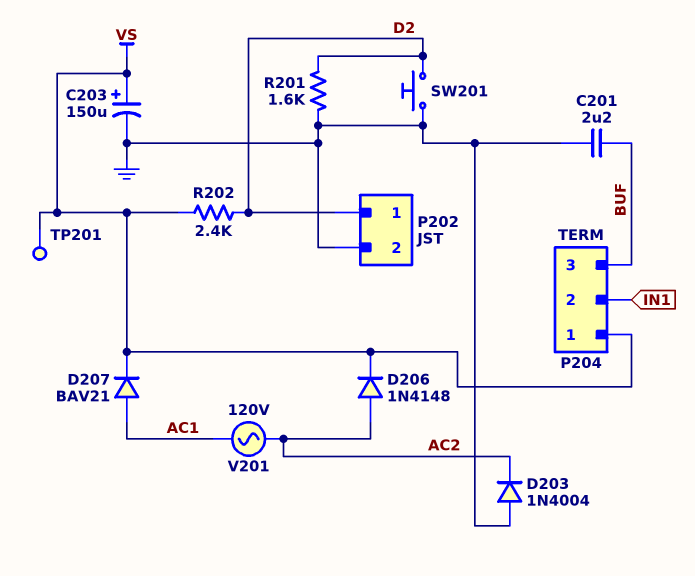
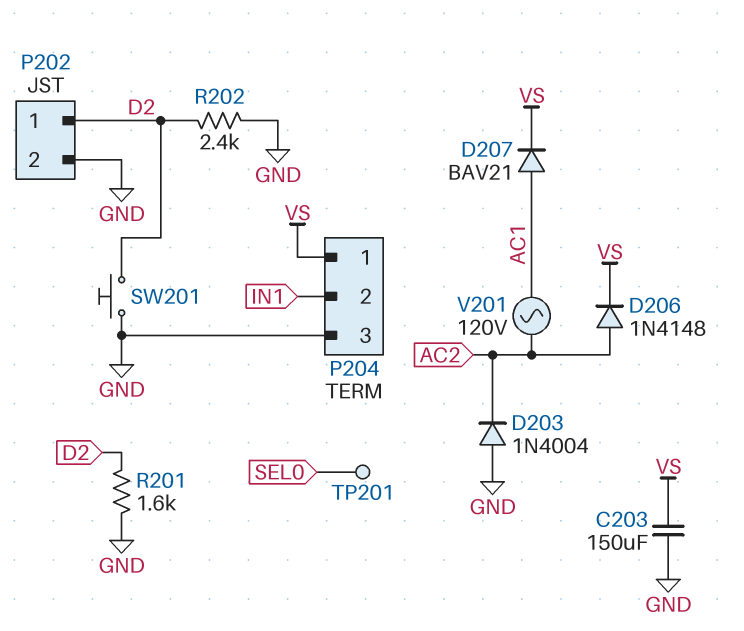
C201: 2.2uF (BUF, GND) -> none
C203: 150uF (plus VS, minus GND) -> 150uF (GND, VS)
P204 pin 3: BUF -> GND
R202: 2.4k (D2, VS) -> 2.4k (D2, GND)
TP201: test point (VS) -> test point (SEL0)

